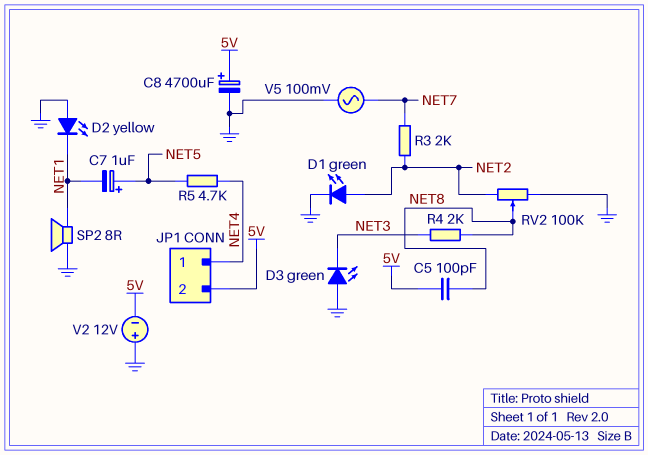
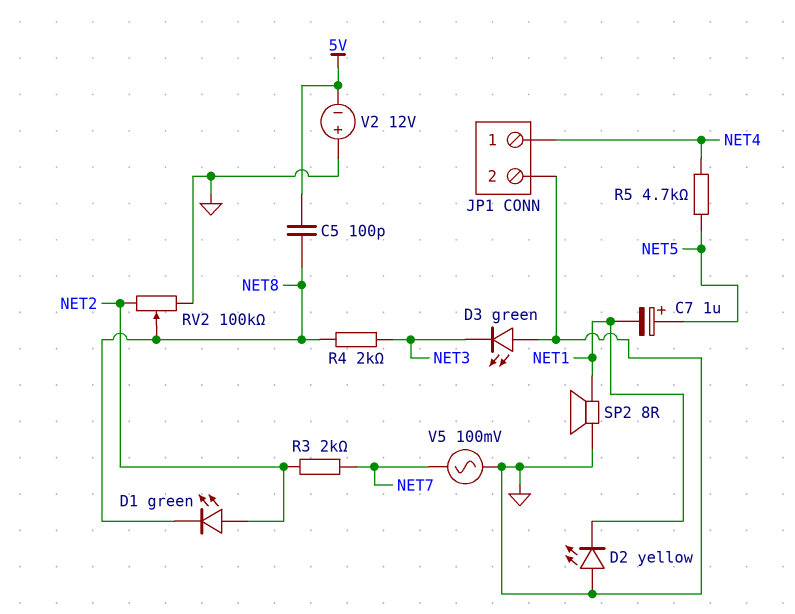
C8: 4700uF (plus 5V, minus GND) -> none
D1: LED green (A NET2, K GND) -> LED green (A NET2, K NET8)
JP1 pin 2: 5V -> GND

